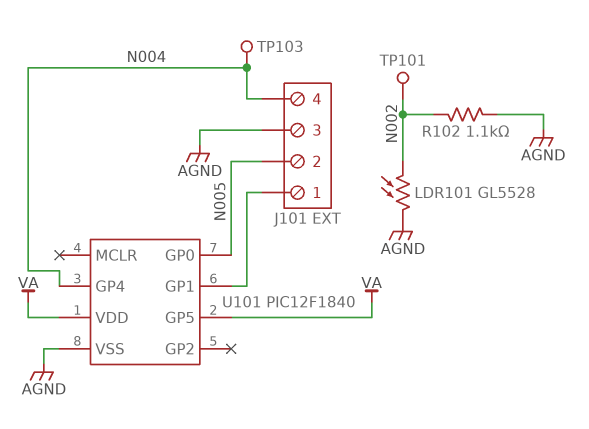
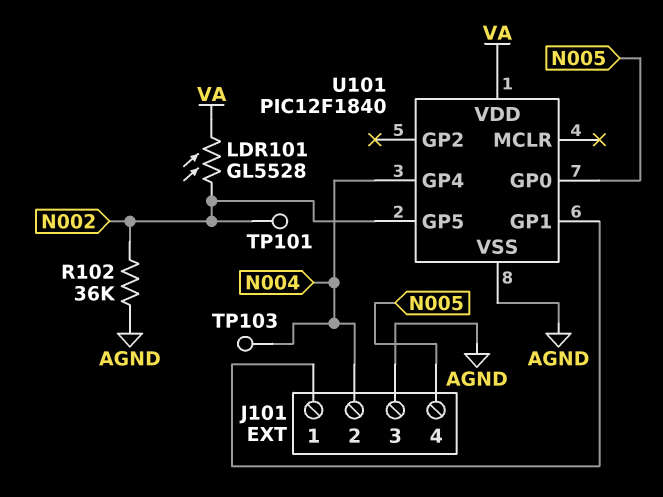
J101 pin 2: N005 -> N004
J101 pin 4: N004 -> N005
LDR101: GL5528 (AGND, N002) -> GL5528 (N002, VA)
R102: 1.1k (AGND, N002) -> 36k (AGND, N002)
U101 pin GP5: VA -> N002

